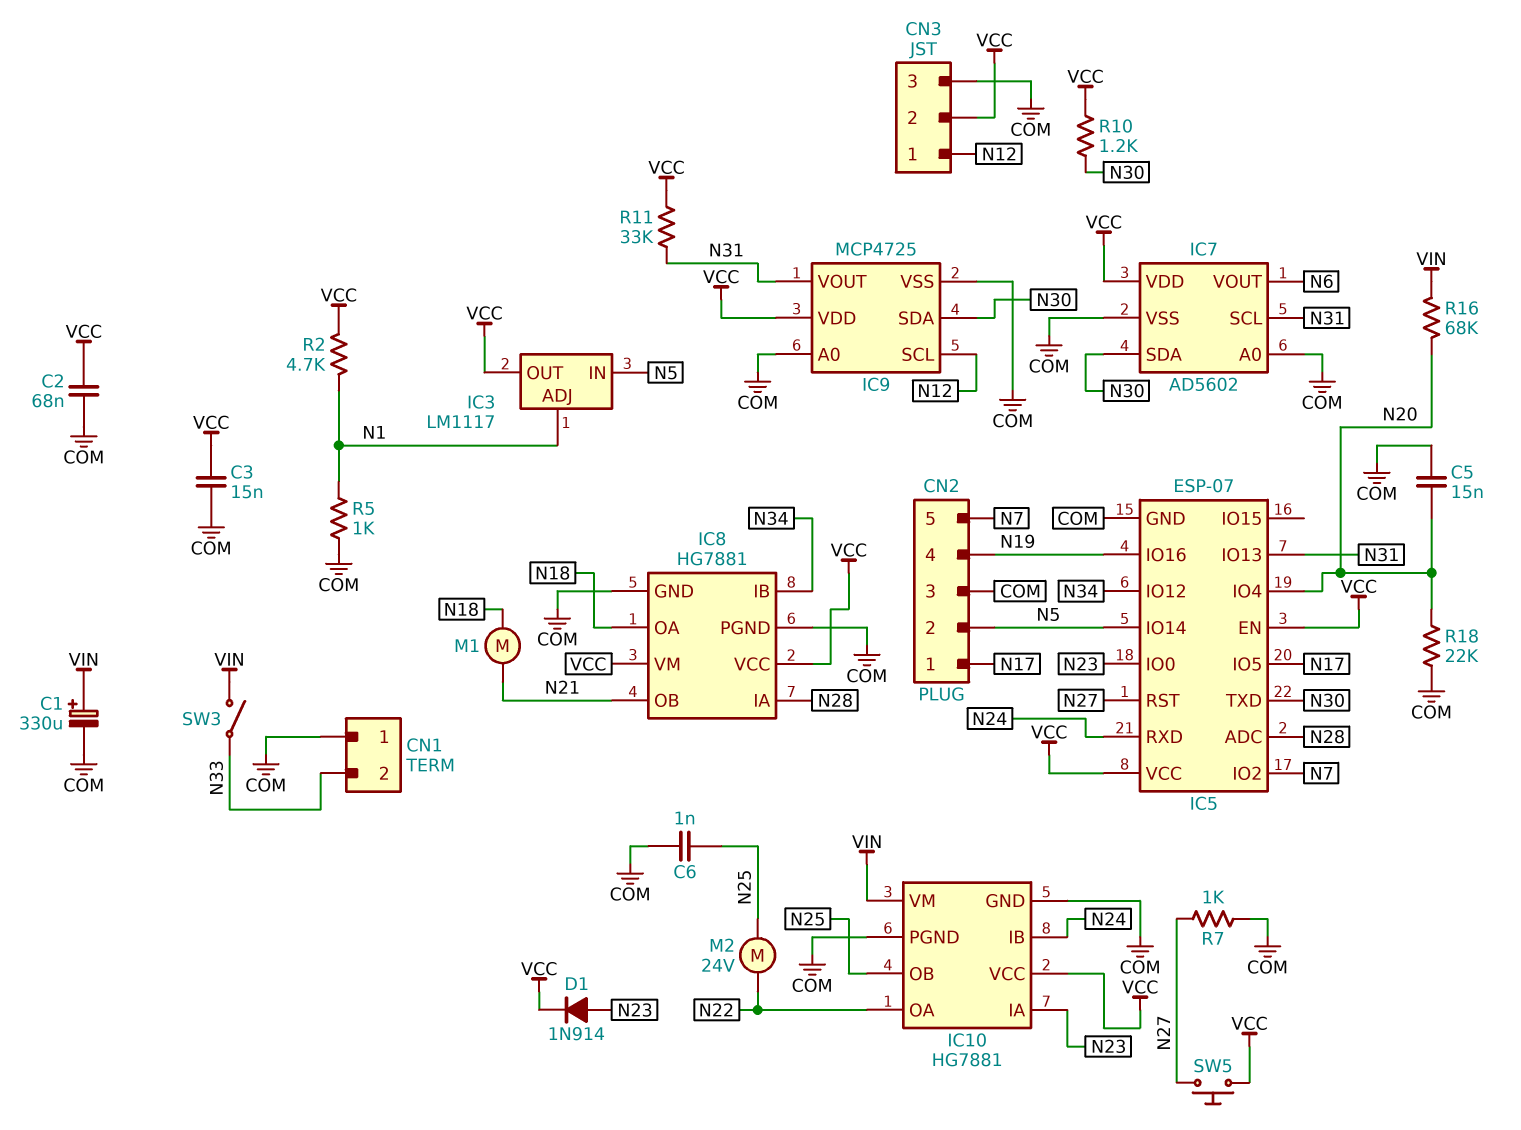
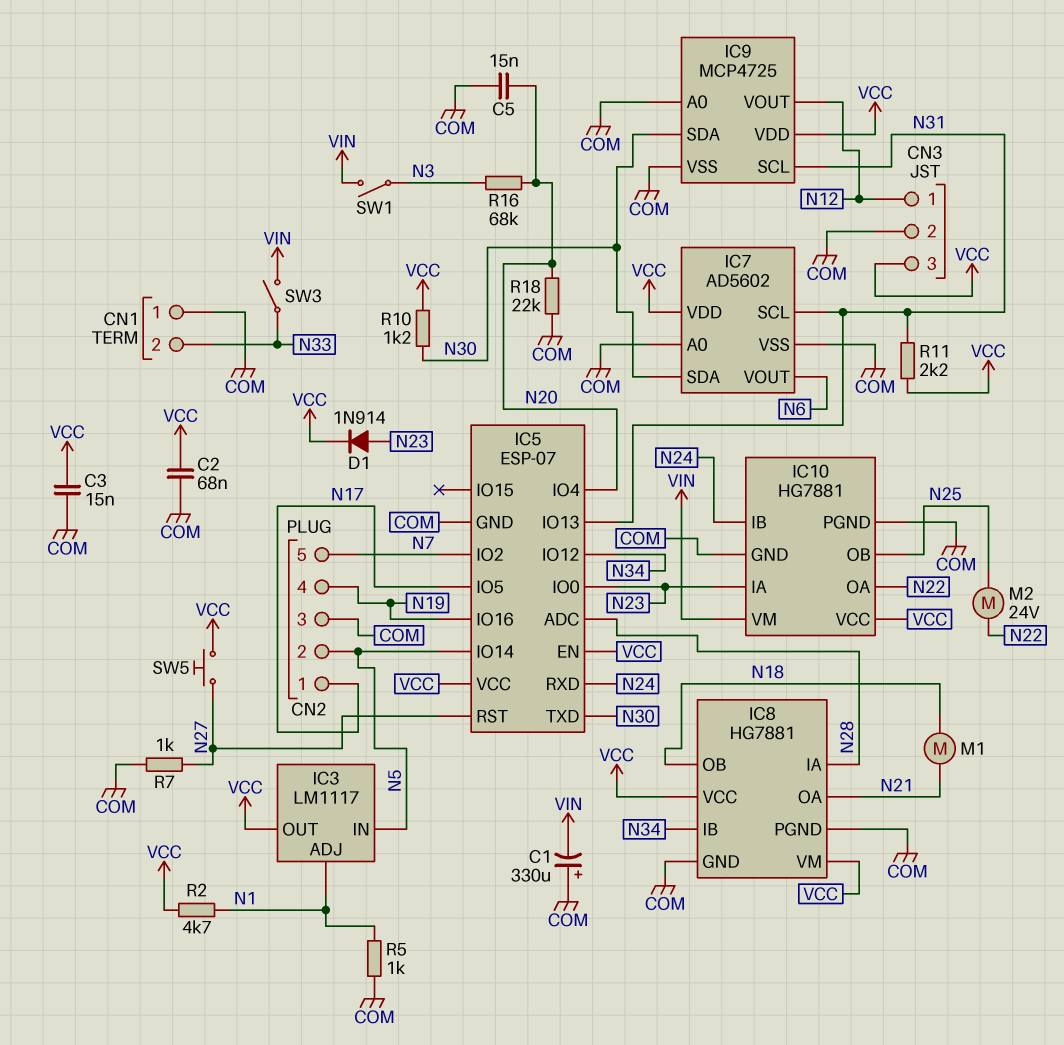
C1: 330uF (plus VIN, minus COM) -> 330uF (plus COM, minus VIN)
C6: 1nF (COM, N25) -> none
CN3 pin 2: VCC -> COM
CN3 pin 3: COM -> VCC
IC8 pin OA: N18 -> N21
IC8 pin OB: N21 -> N18
IC9 pin SCL: N12 -> N31
IC9 pin VOUT: N31 -> N12
R11: 33k (N31, VCC) -> 2.2k (N31, VCC)
R16: 68k (N20, VIN) -> 68k (N3, N20)
SW1: none -> switch (N3, VIN)

